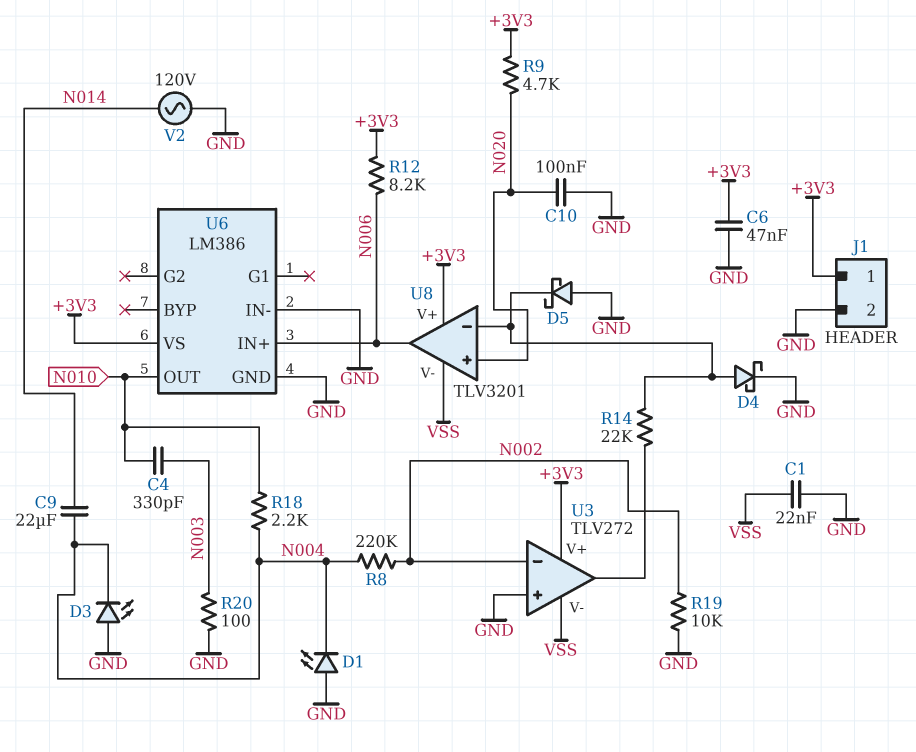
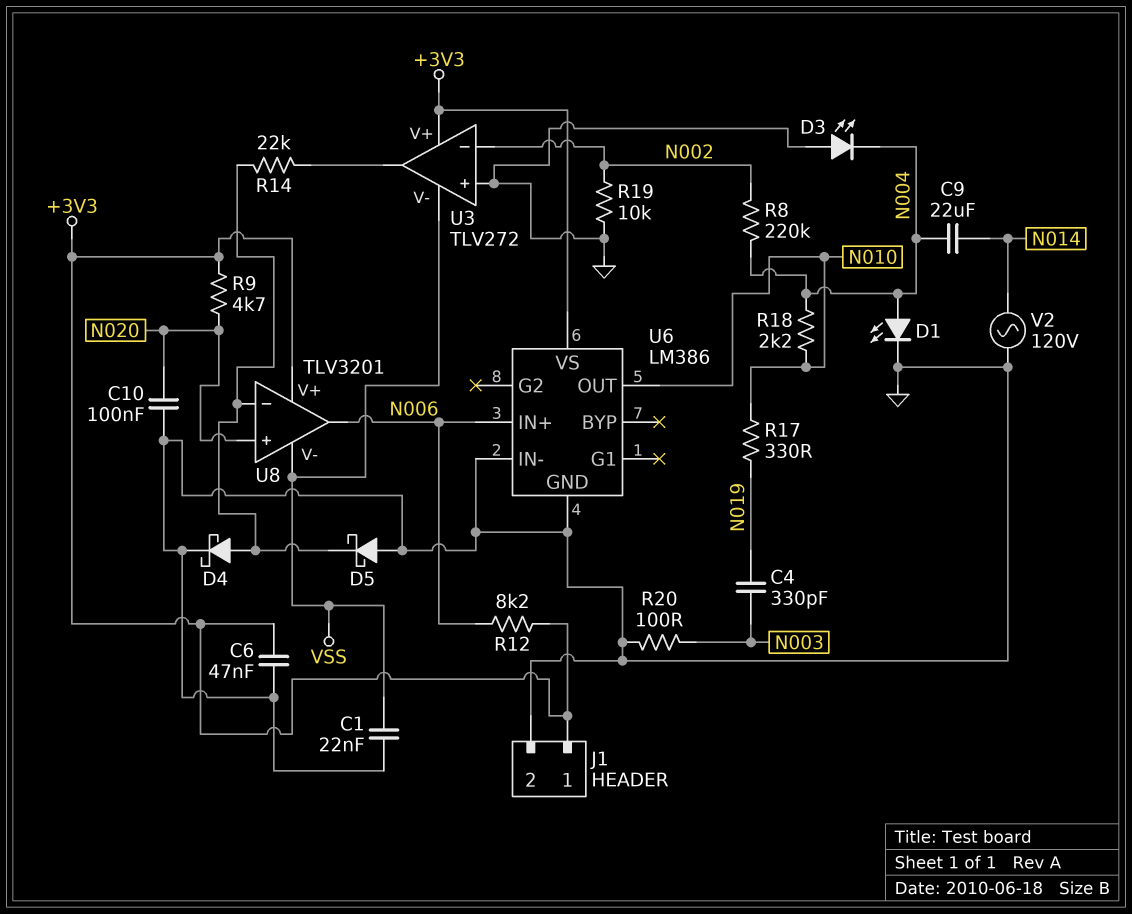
C4: 330pF (N003, N010) -> 330pF (N003, N019)
D1: LED (A GND, K N004) -> LED (A N004, K GND)
R17: none -> 330 (N010, N019)

